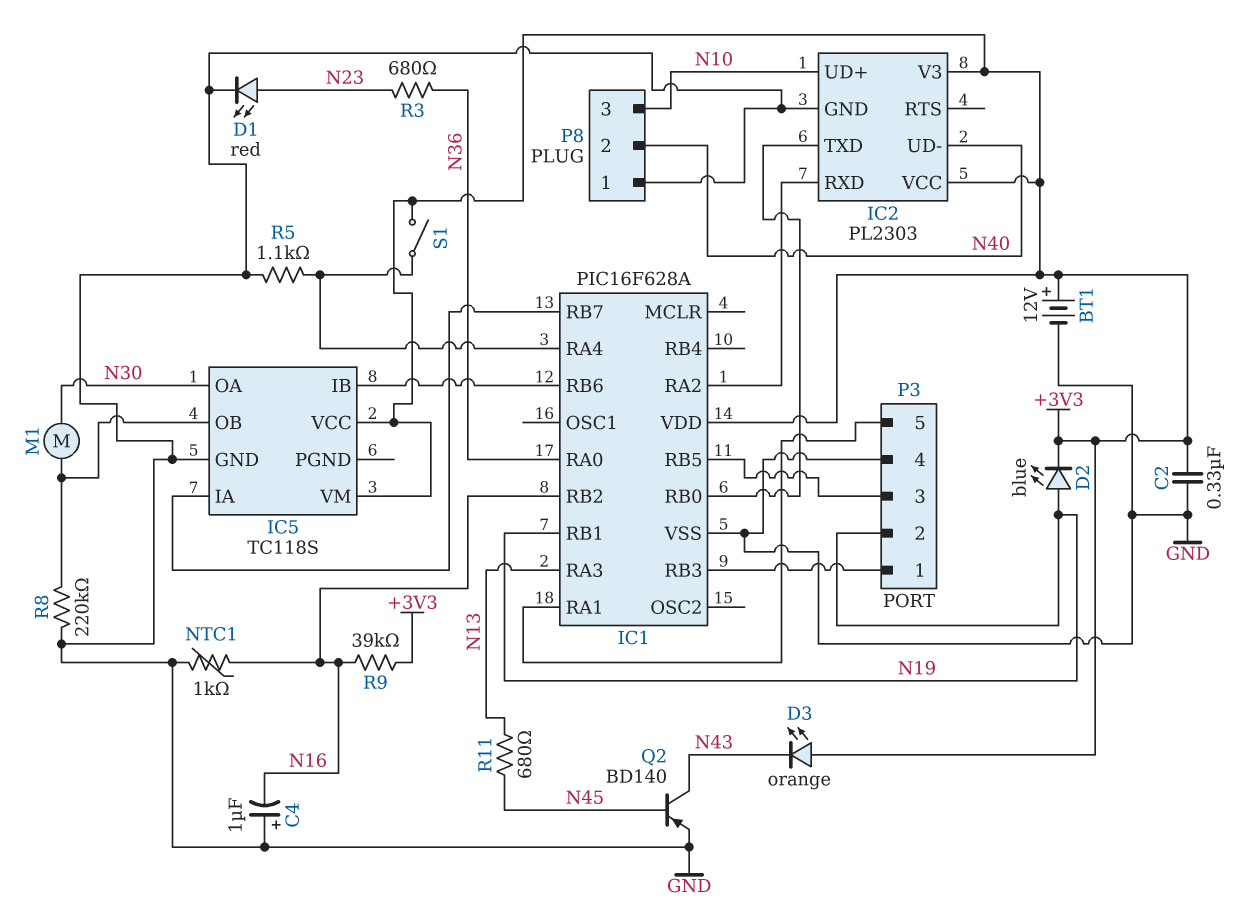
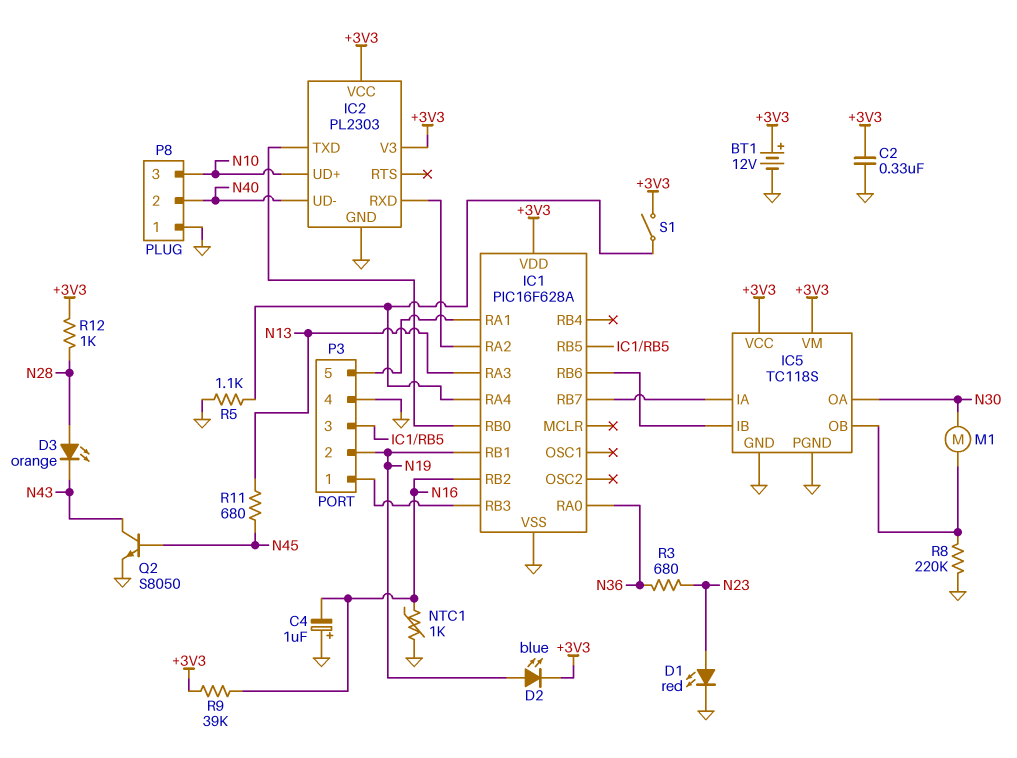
D3: LED orange (A +3V3, K N43) -> LED orange (A N28, K N43)
IC5 pin PGND: none -> GND
Q2: PNP BD140 (B N45, C N43, E GND) -> NPN S8050 (B N45, C N43, E GND)
R12: none -> 1k (+3V3, N28)

